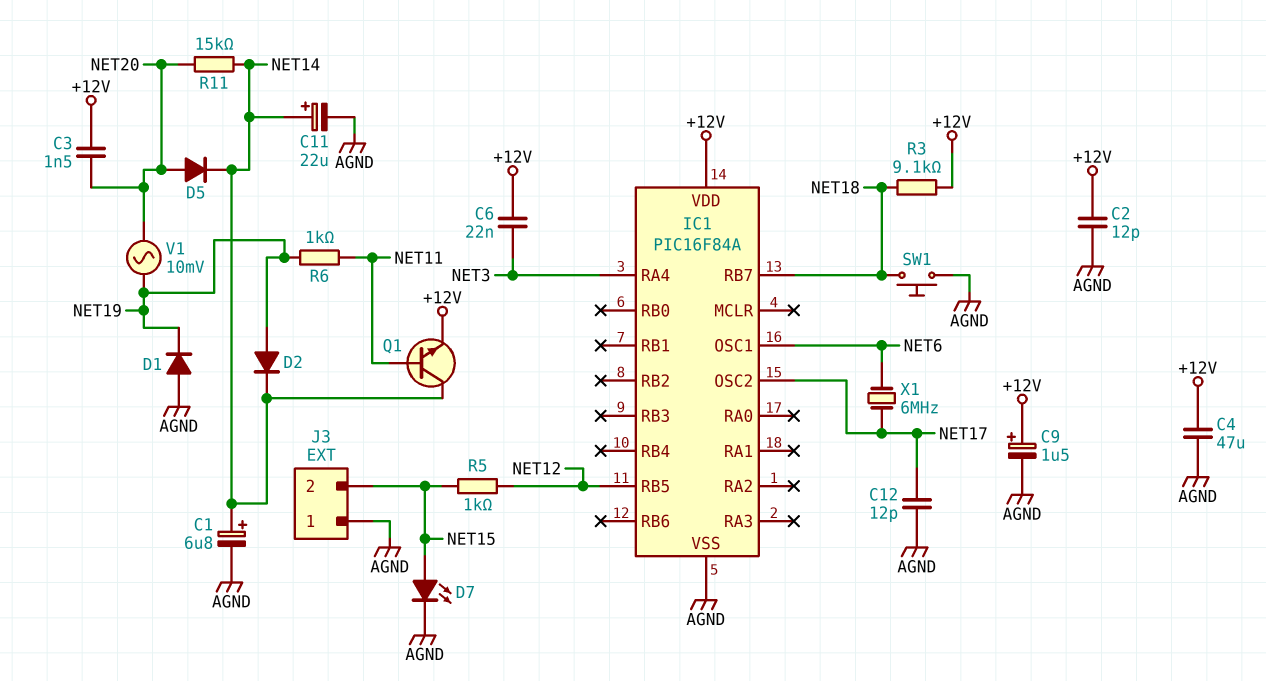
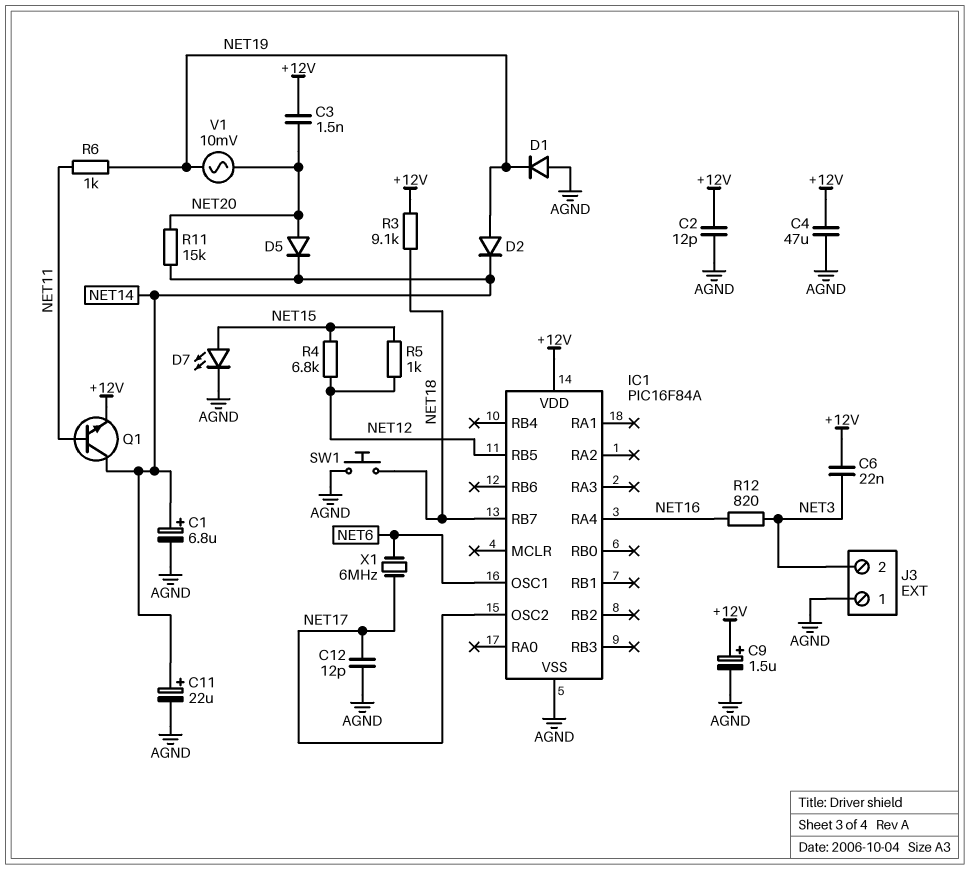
IC1 pin RA4: NET3 -> NET16
J3 pin 2: NET15 -> NET3
R4: none -> 6.8k (NET12, NET15)
R12: none -> 820 (NET3, NET16)

